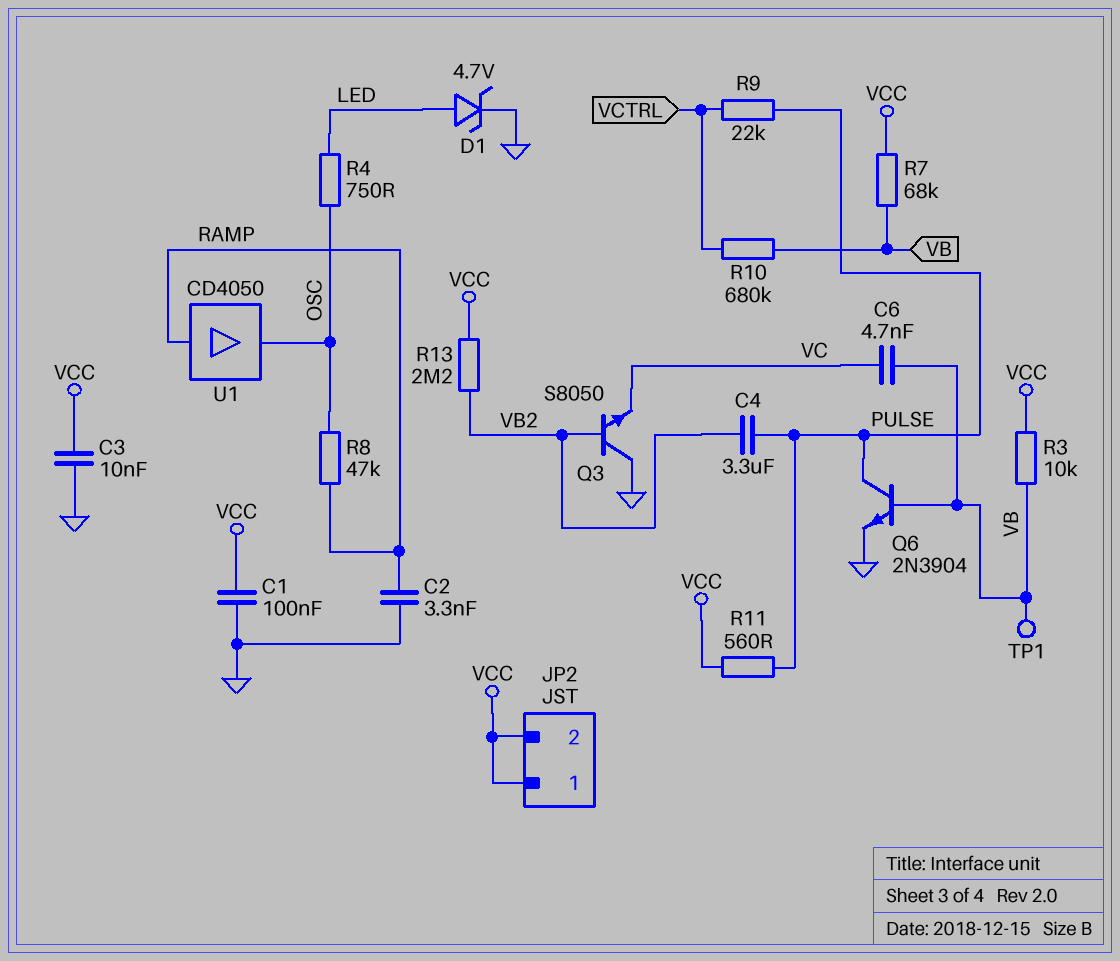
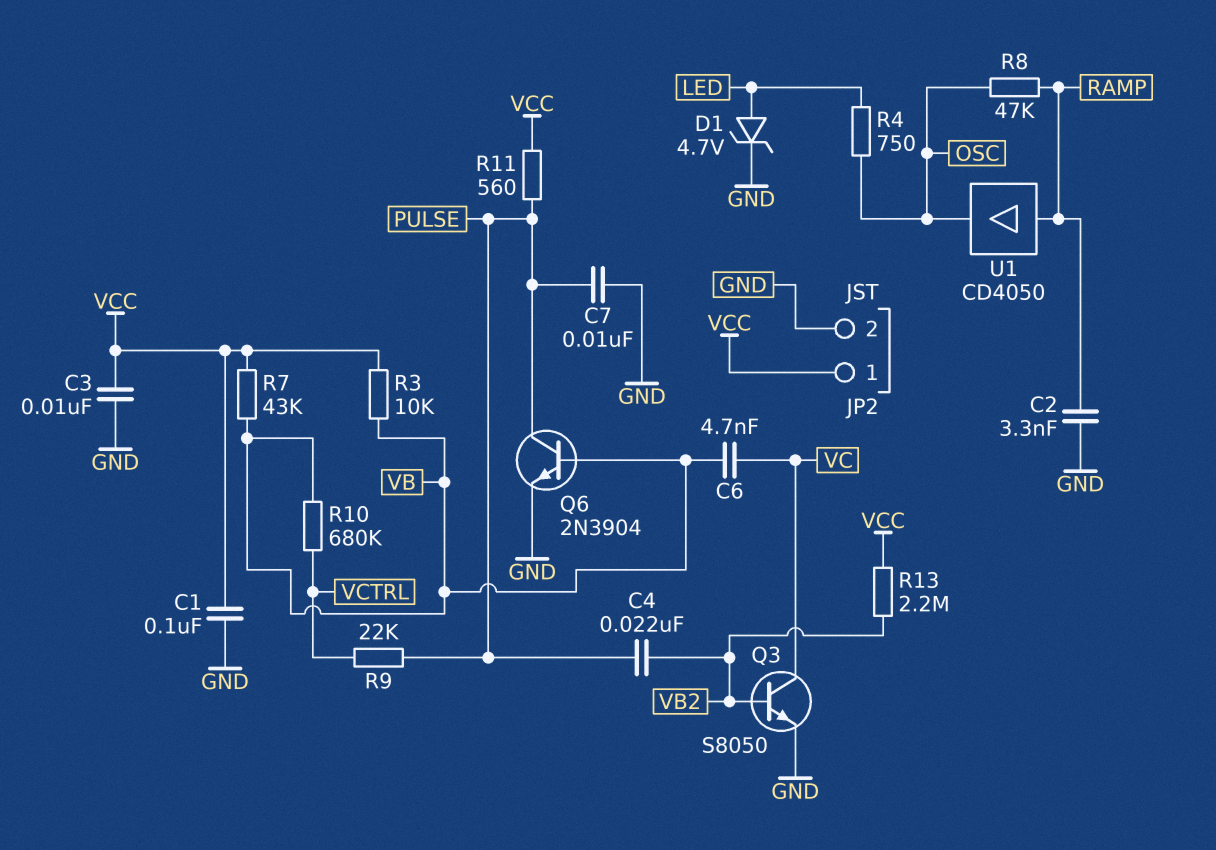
C4: 3.3uF (PULSE, VB2) -> 22nF (PULSE, VB2)
C7: none -> 10nF (GND, PULSE)
JP2 pin 2: VCC -> GND
Q3: NPN S8050 (B VB2, C GND, E VC) -> NPN S8050 (B VB2, C VC, E GND)
R7: 68k (VB, VCC) -> 43k (VB, VCC)
TP1: test point (VB) -> none

